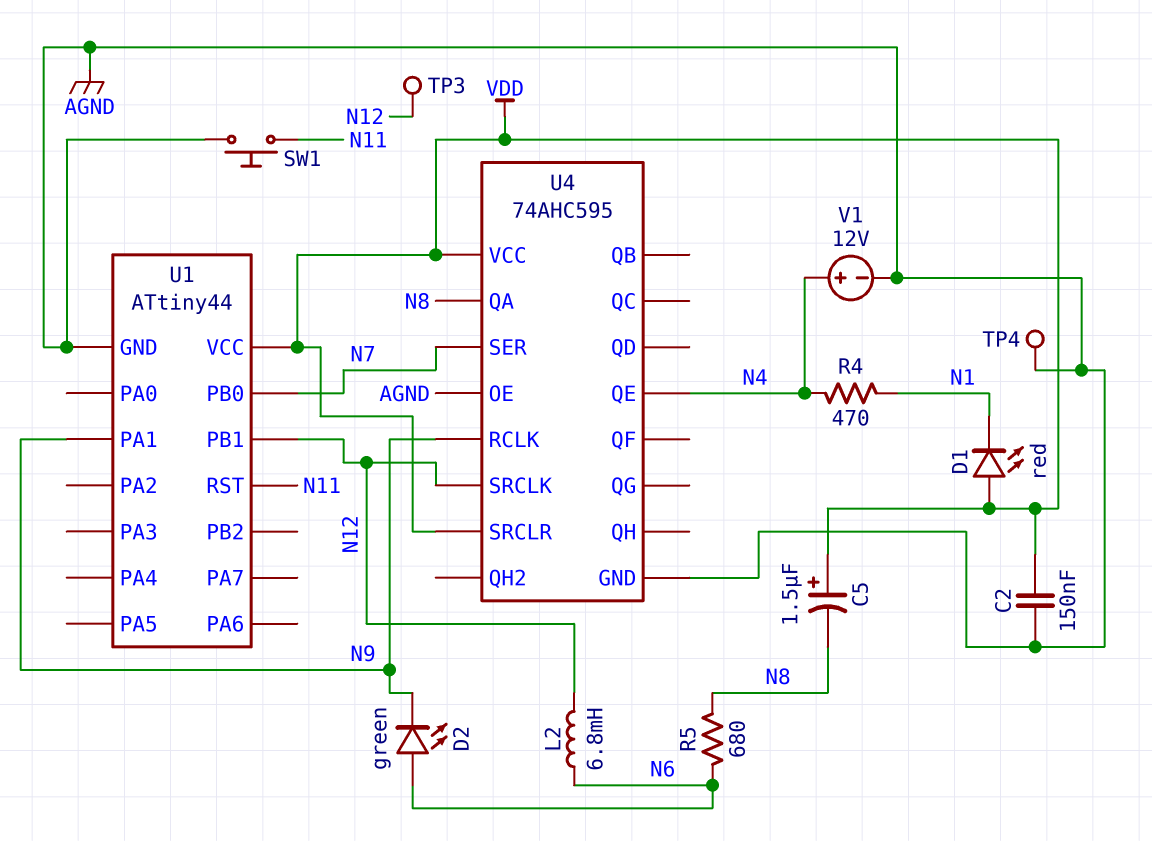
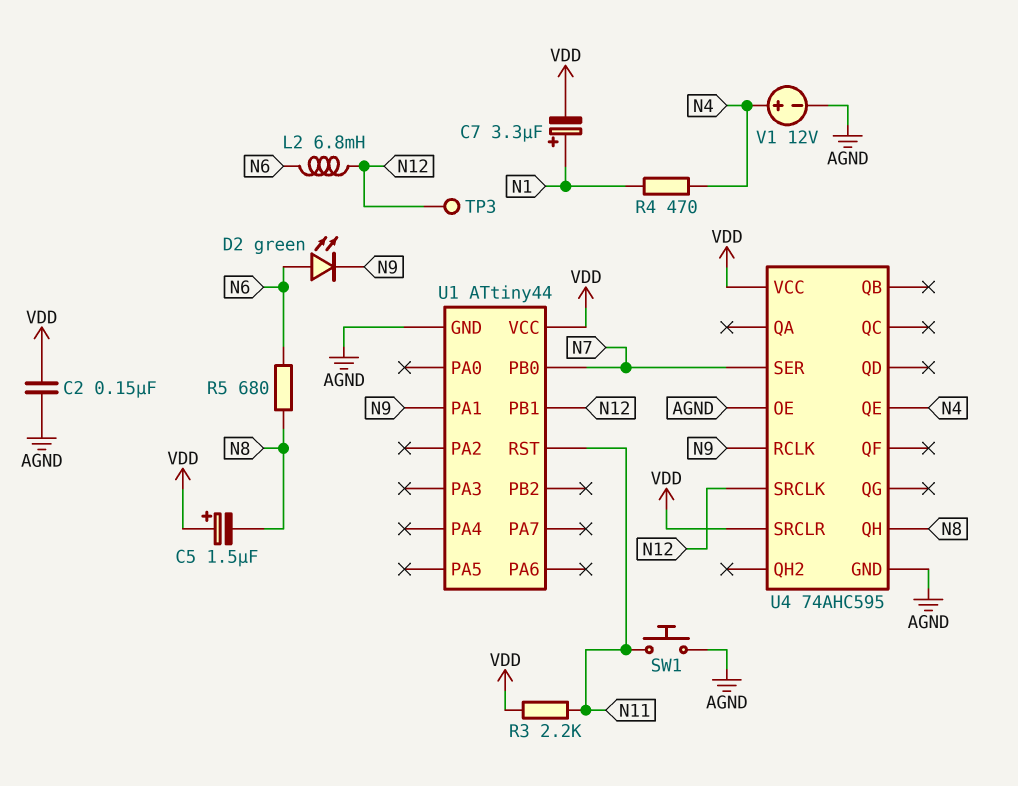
C7: none -> 3.3uF (plus N1, minus VDD)
D1: LED red (A VDD, K N1) -> none
R3: none -> 2.2k (N11, VDD)
TP4: test point (AGND) -> none
U4 pin QA: N8 -> none
U4 pin QH: none -> N8

